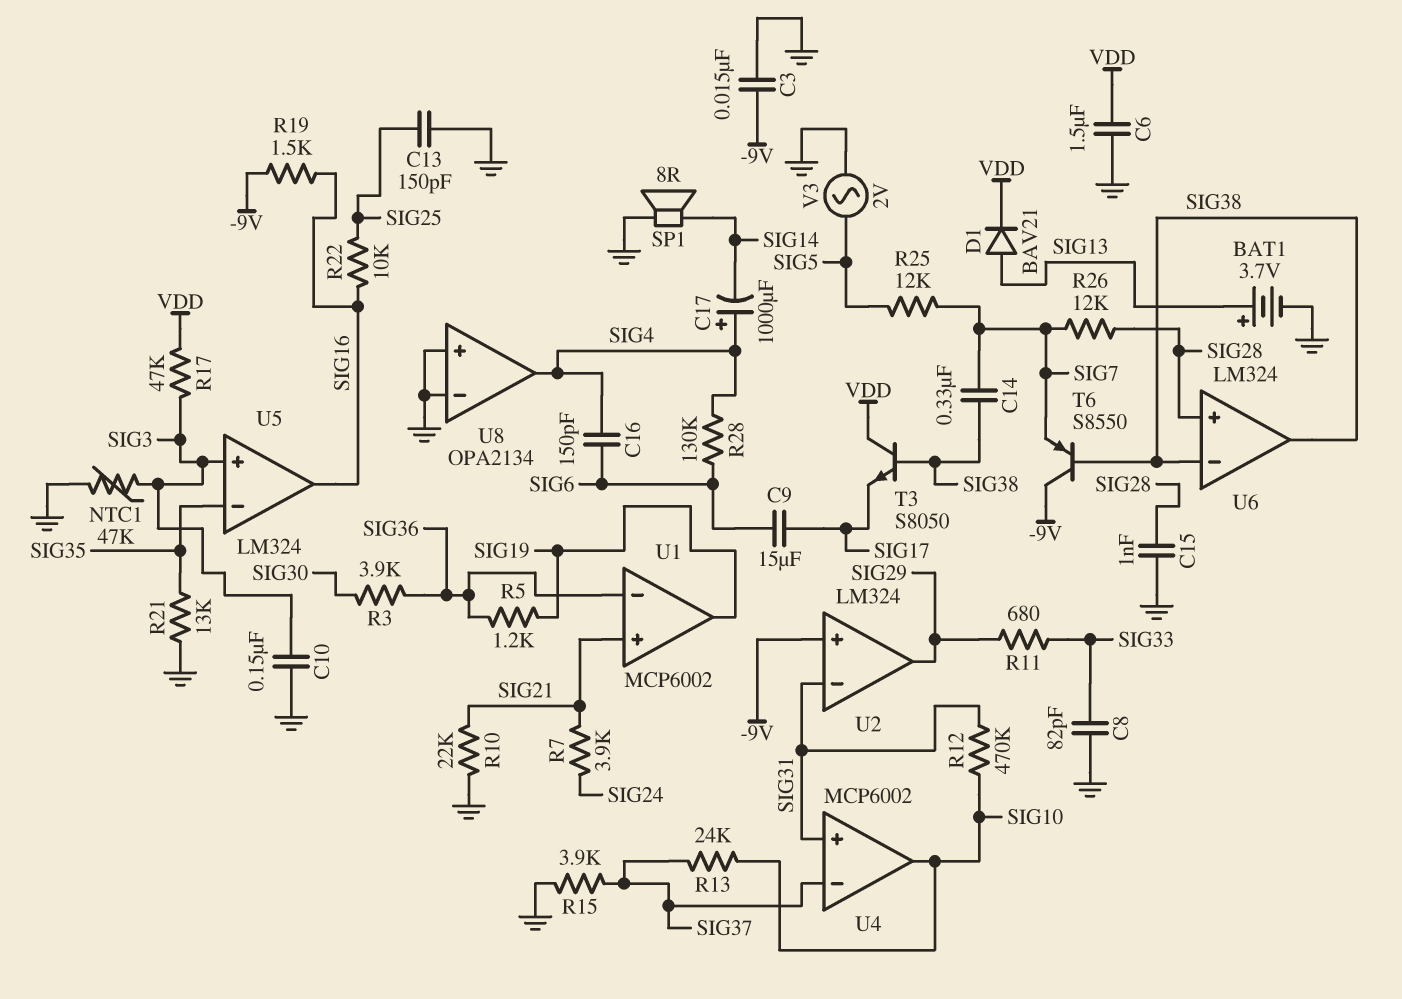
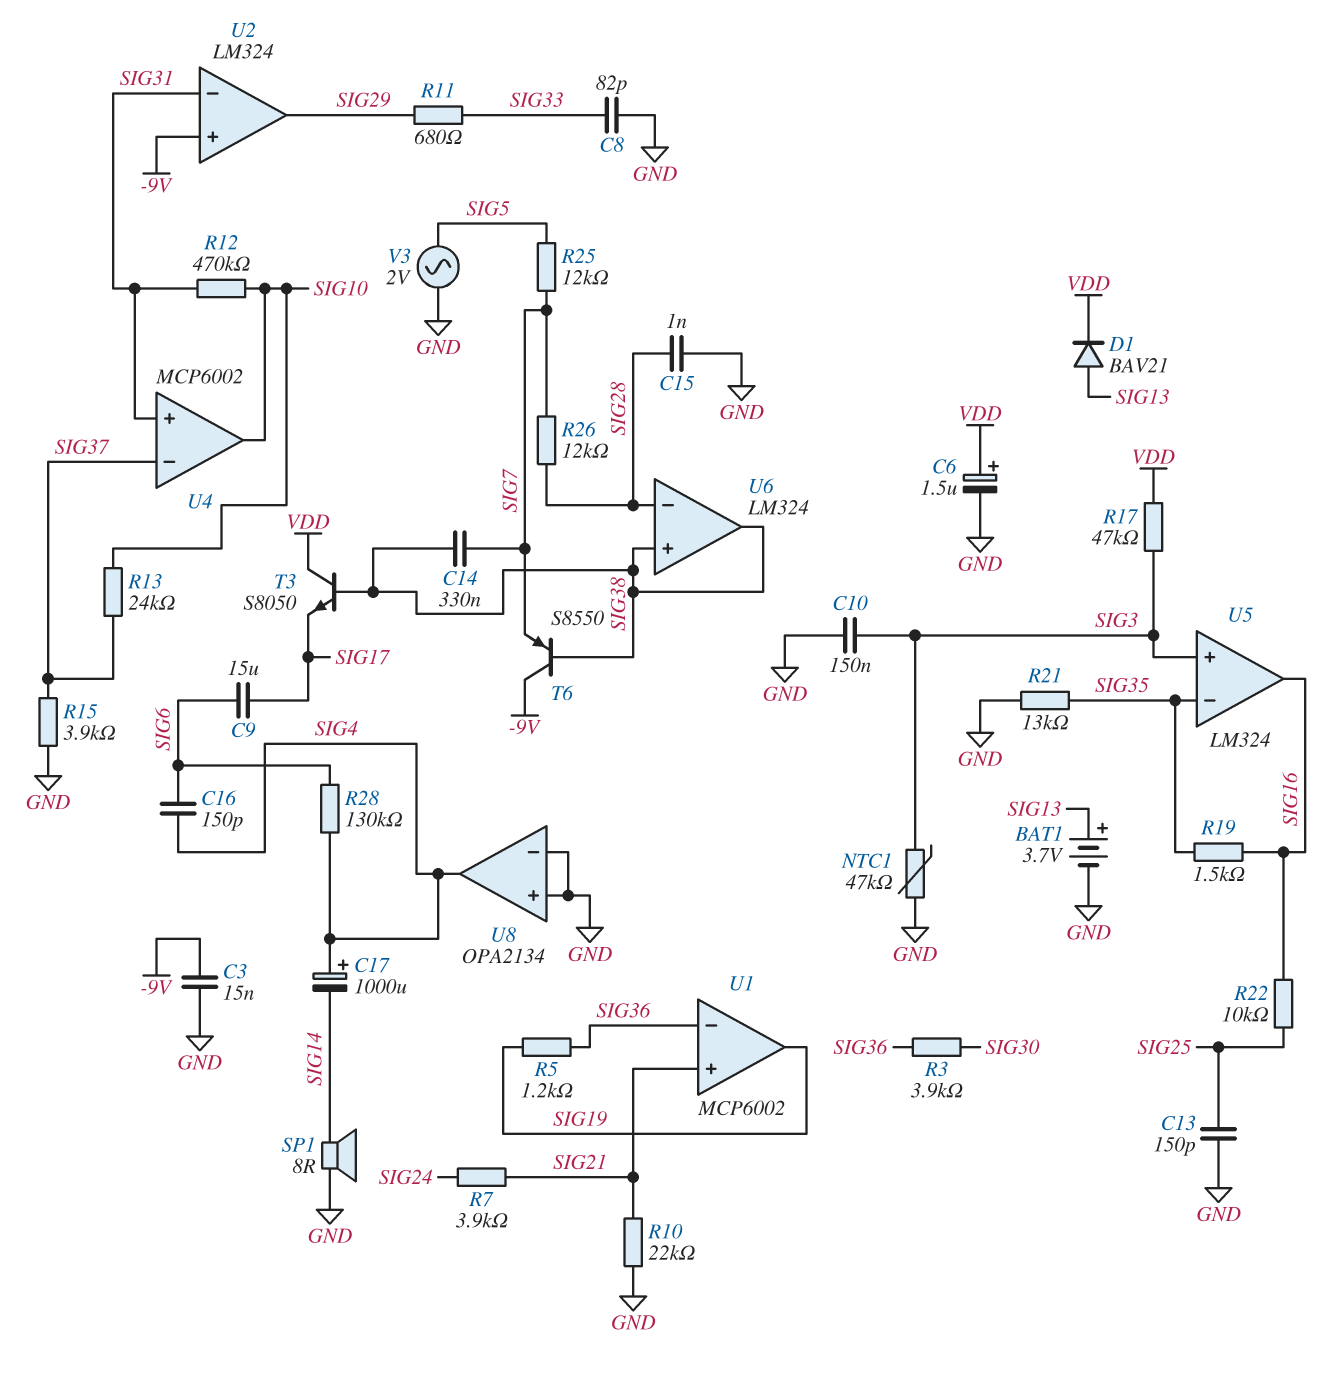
C6: 1.5uF (GND, VDD) -> 1.5uF (plus VDD, minus GND)
R19: 1.5k (-9V, SIG16) -> 1.5k (SIG16, SIG35)
U6 pin in+: SIG28 -> SIG38
U6 pin in-: SIG38 -> SIG28

